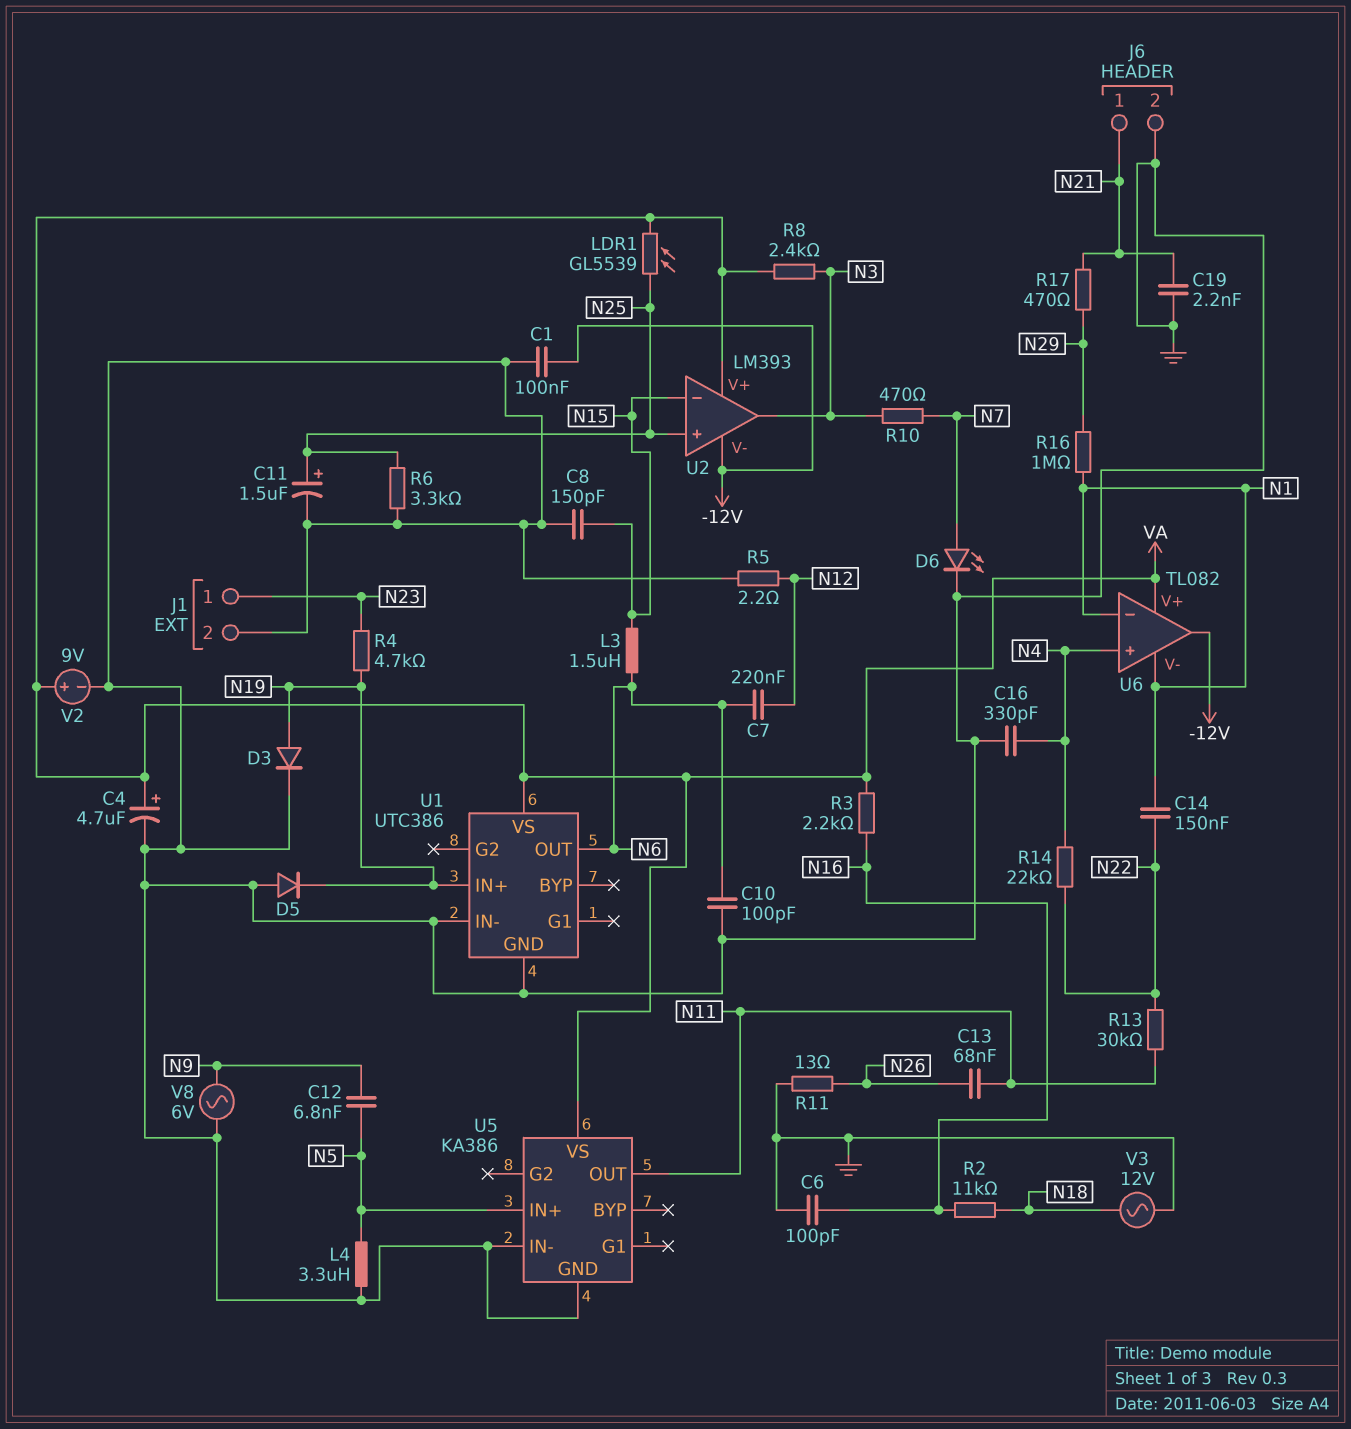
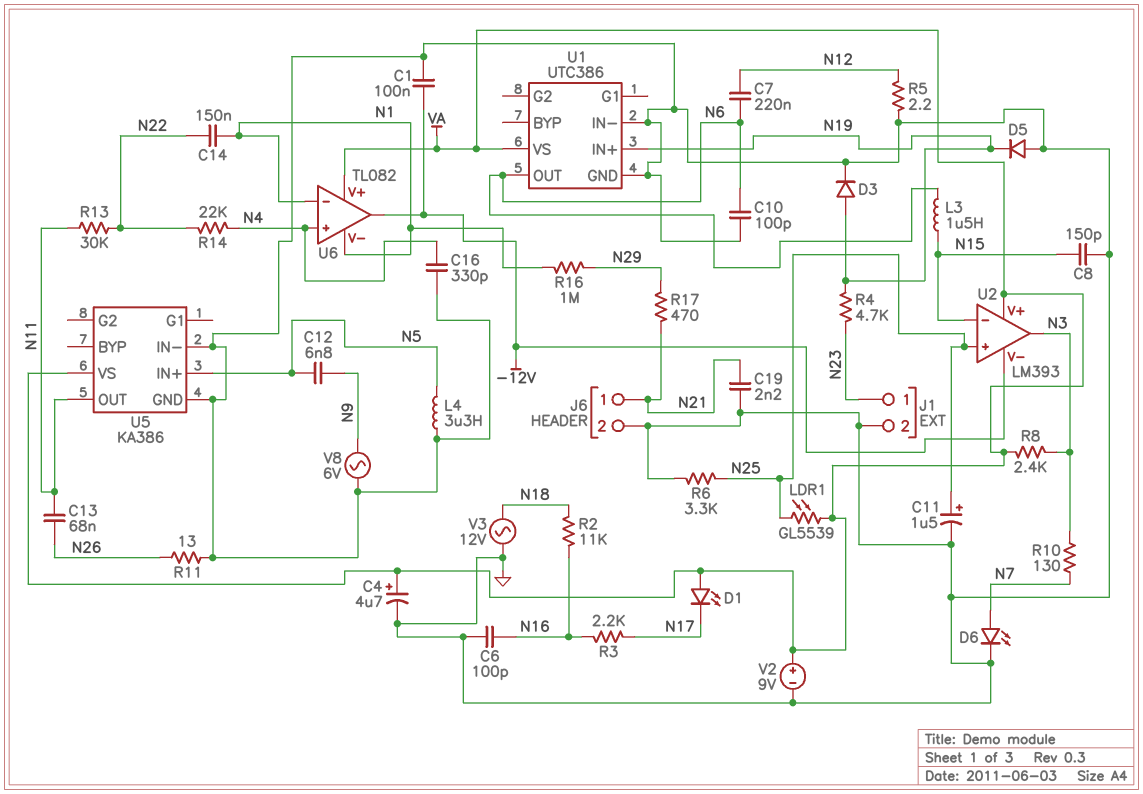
D1: none -> LED (A VA, K N17)
R3: 2.2k (N16, VA) -> 2.2k (N16, N17)
R10: 470 (N3, N7) -> 130 (N3, N7)

